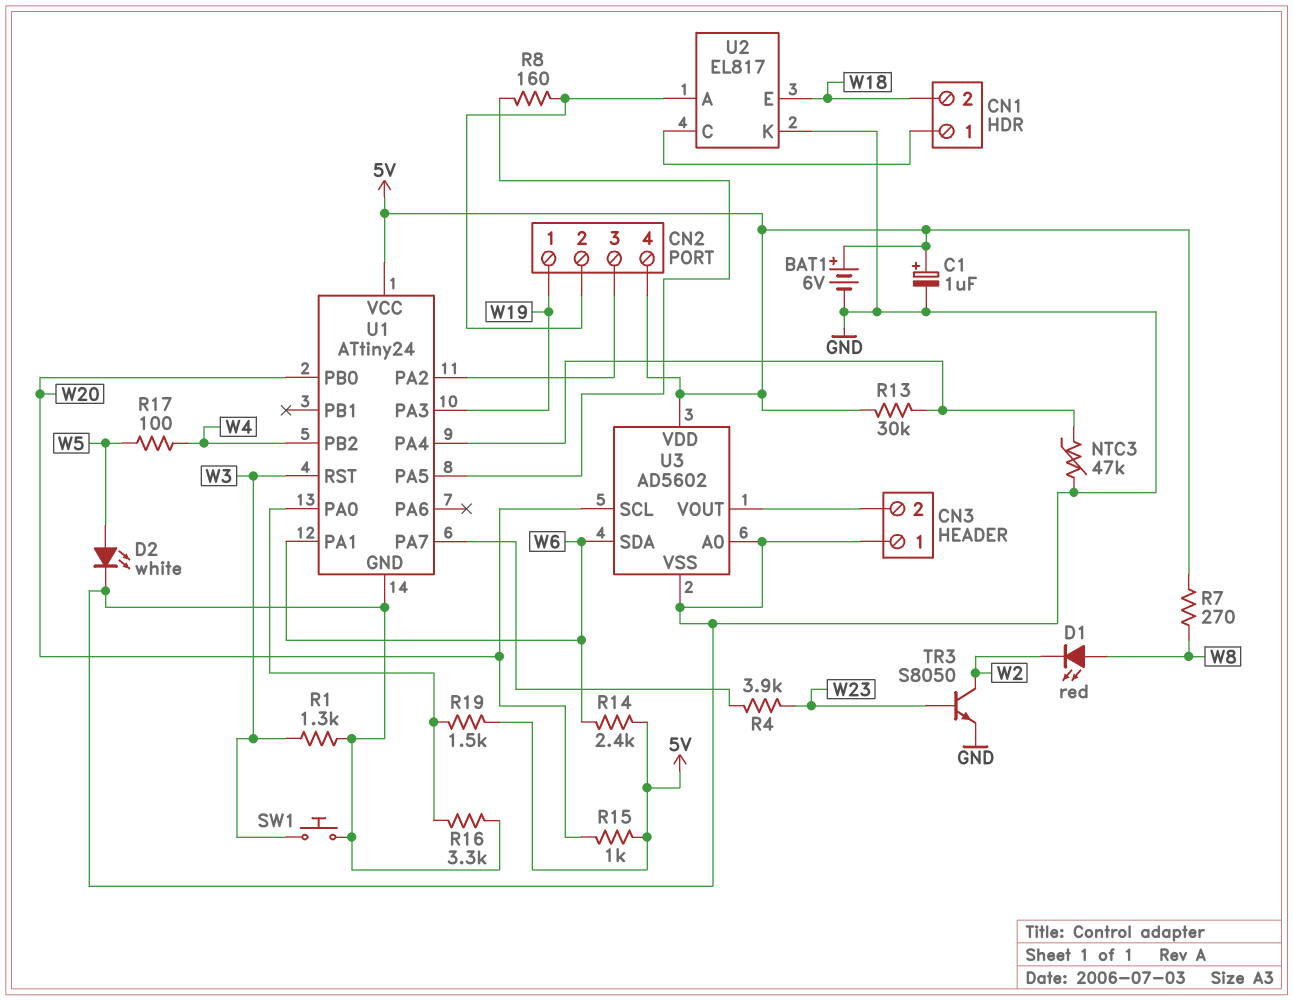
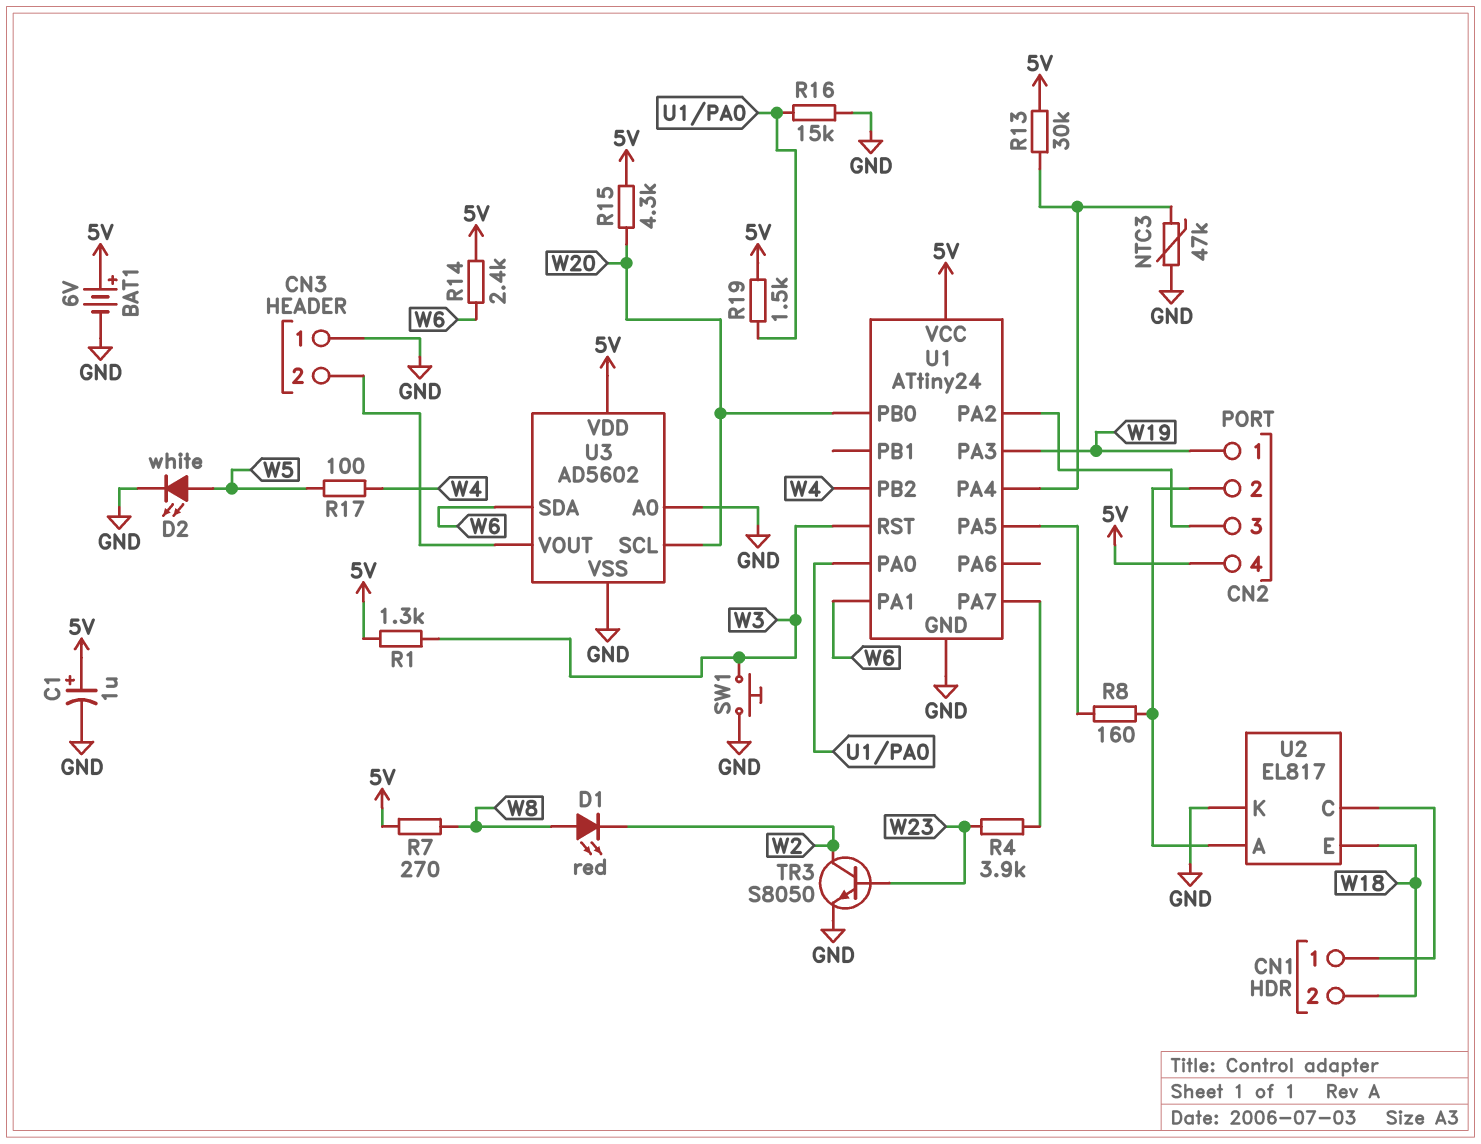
R1: 1.3k (GND, W3) -> 1.3k (5V, W3)
R15: 1k (5V, W20) -> 4.3k (5V, W20)
R16: 3.3k (GND, U1/PA0) -> 15k (GND, U1/PA0)

